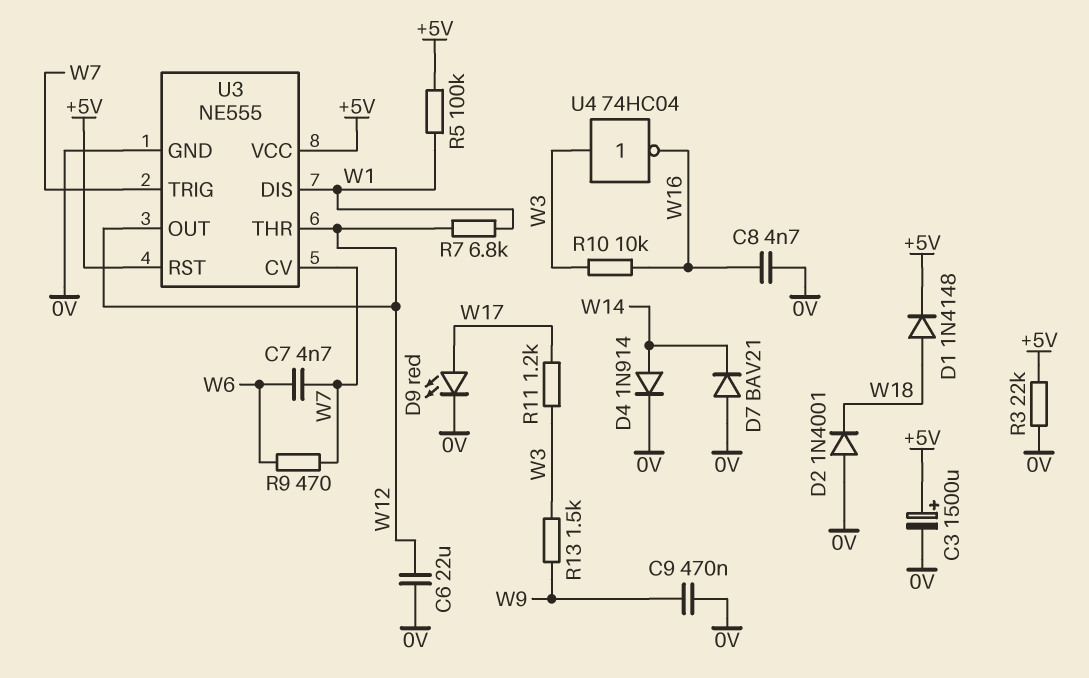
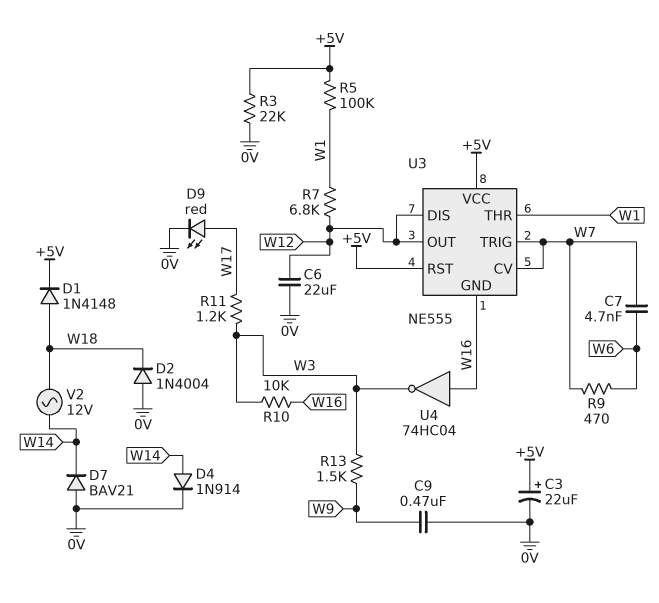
C3: 1500uF (plus +5V, minus 0V) -> 22uF (plus +5V, minus 0V)
C8: 4.7nF (0V, W16) -> none
D2: diode 1N4001 (A 0V, K W18) -> diode 1N4004 (A 0V, K W18)
U3 pin DIS: W1 -> W12
U3 pin GND: 0V -> W16
U3 pin THR: W12 -> W1
U4: NOT 74HC04 (in W3, out W16) -> NOT 74HC04 (in W16, out W3)
V2: none -> AC 12V (W14, W18)

